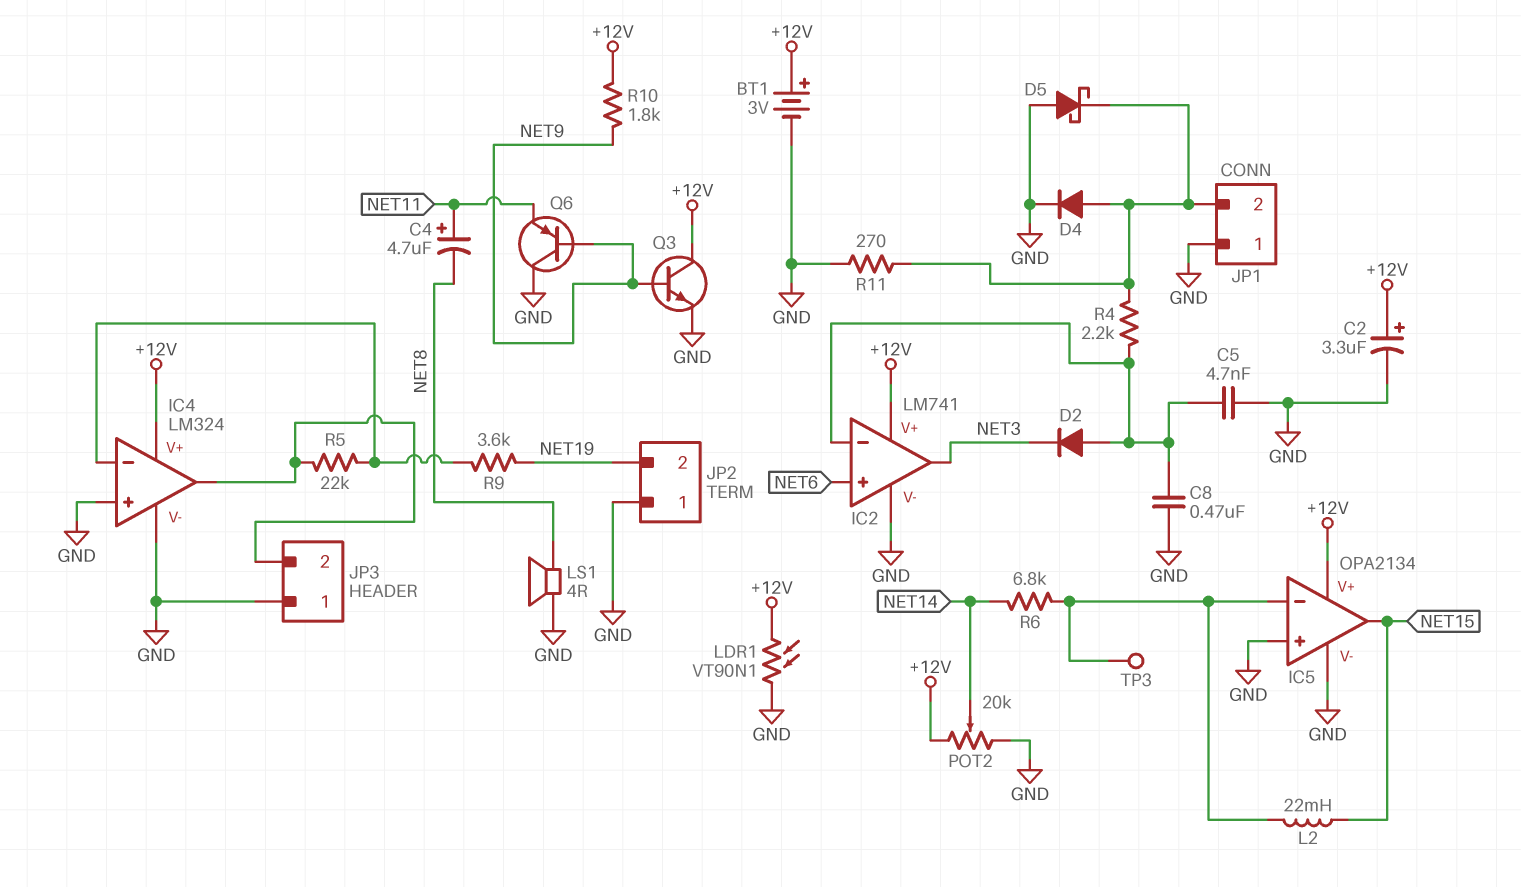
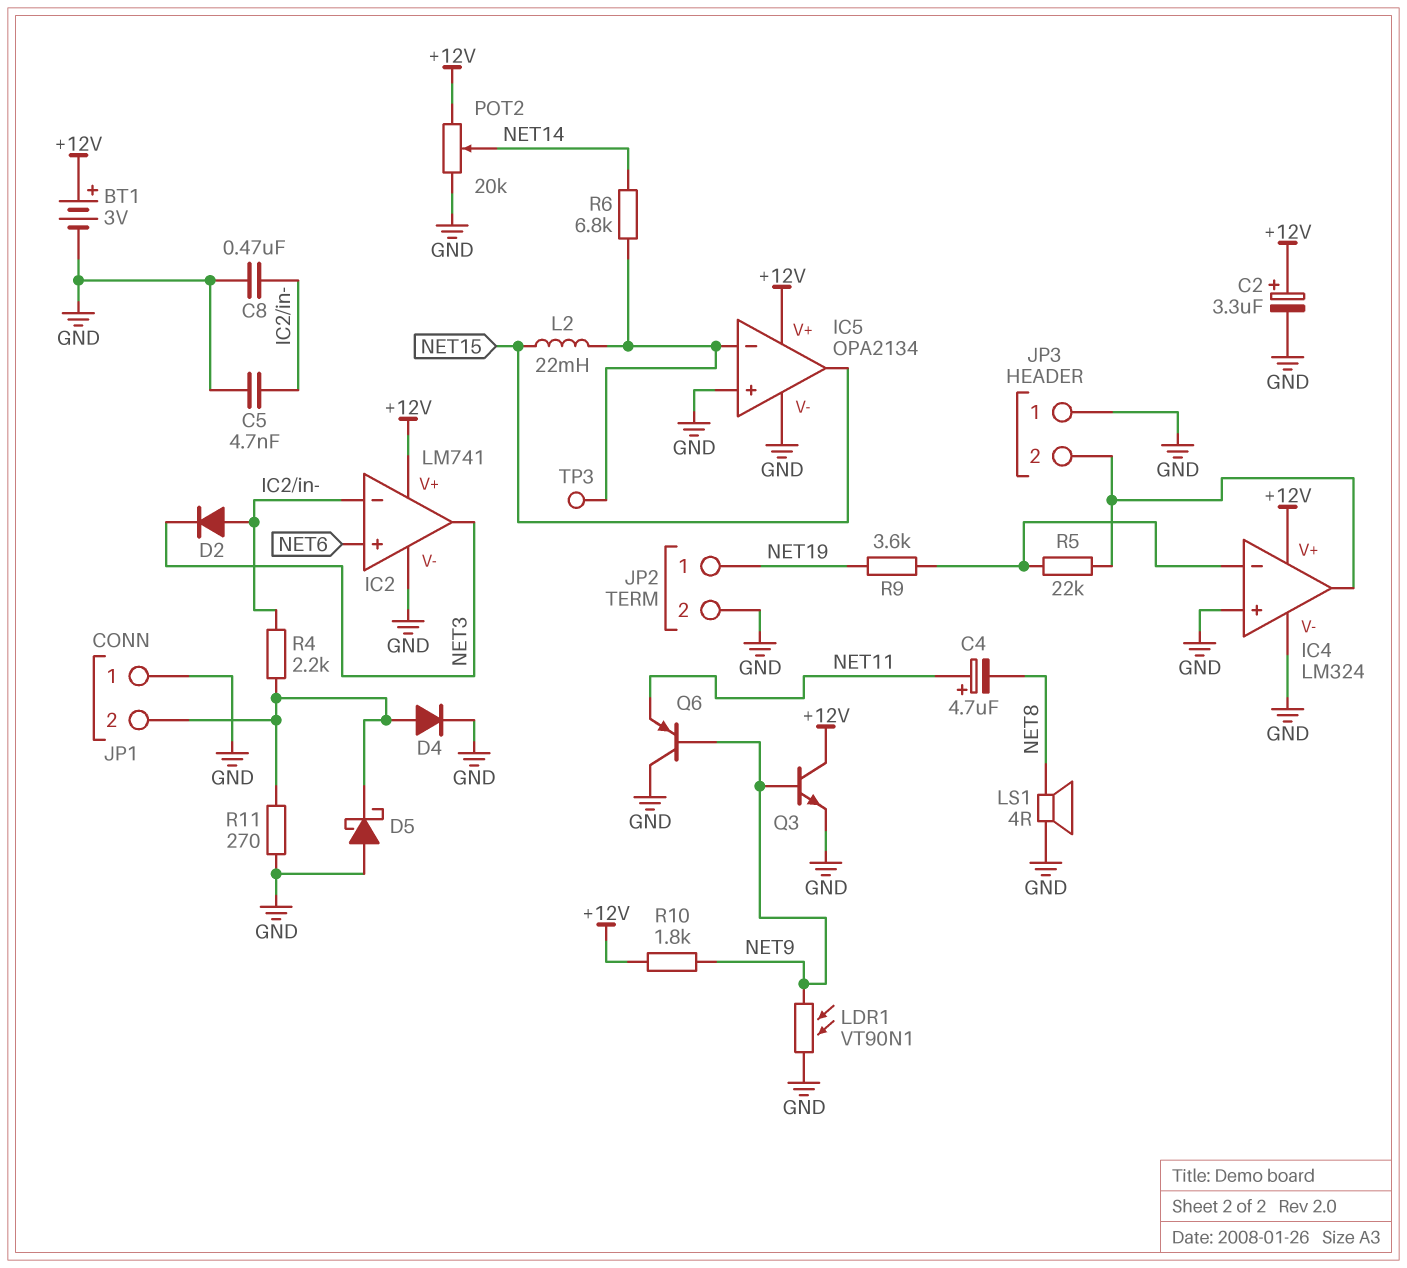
JP2 pin 1: GND -> NET19
JP2 pin 2: NET19 -> GND
LDR1: VT90N1 (+12V, GND) -> VT90N1 (GND, NET9)

